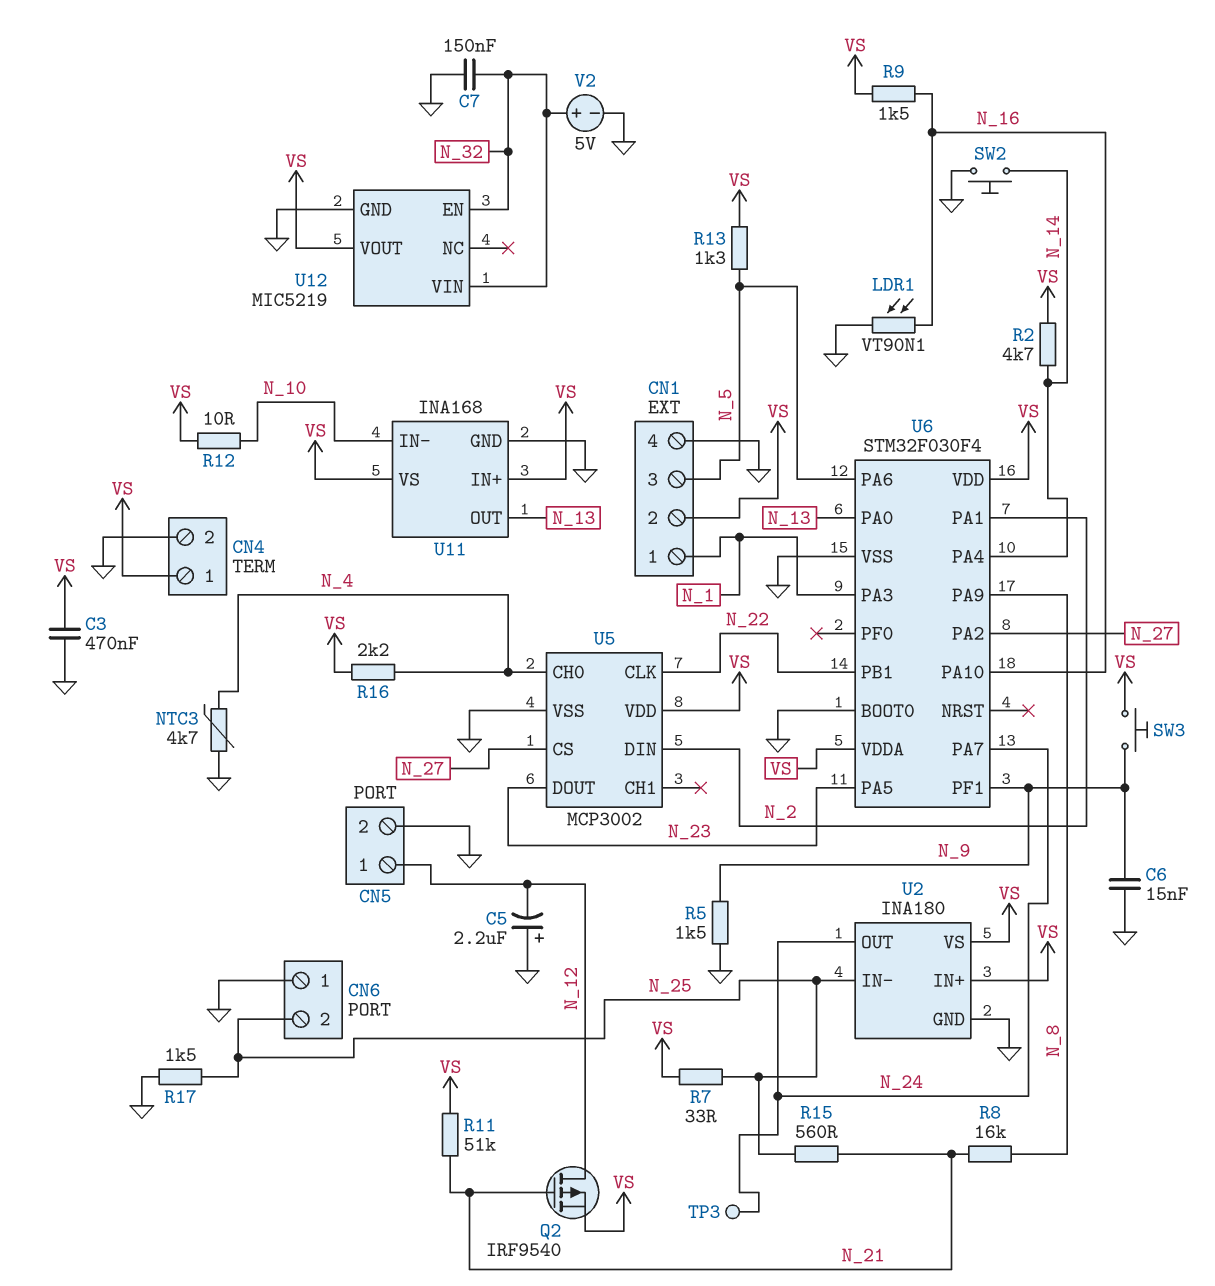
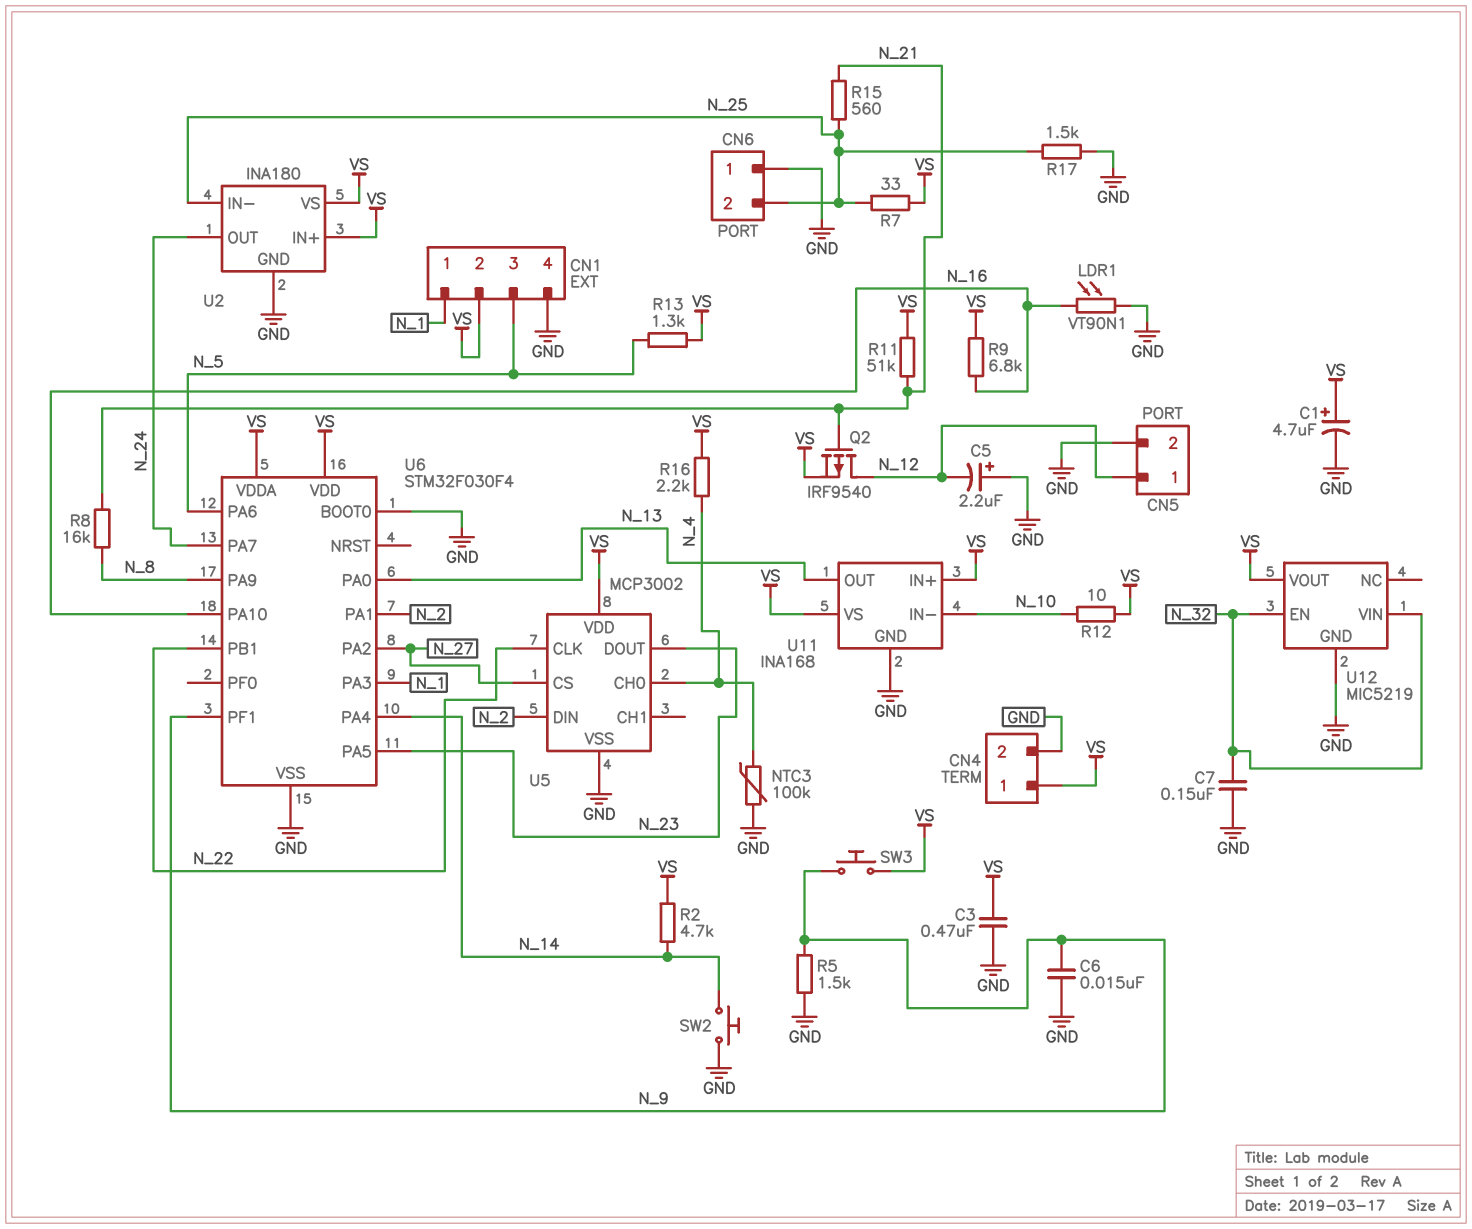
C1: none -> 4.7uF (plus VS, minus GND)
NTC3: 4.7k (GND, N_4) -> 100k (GND, N_4)
R9: 1.5k (N_16, VS) -> 6.8k (N_16, VS)
TP3: test point (N_24) -> none
V2: 5V (plus N_32, minus GND) -> none

